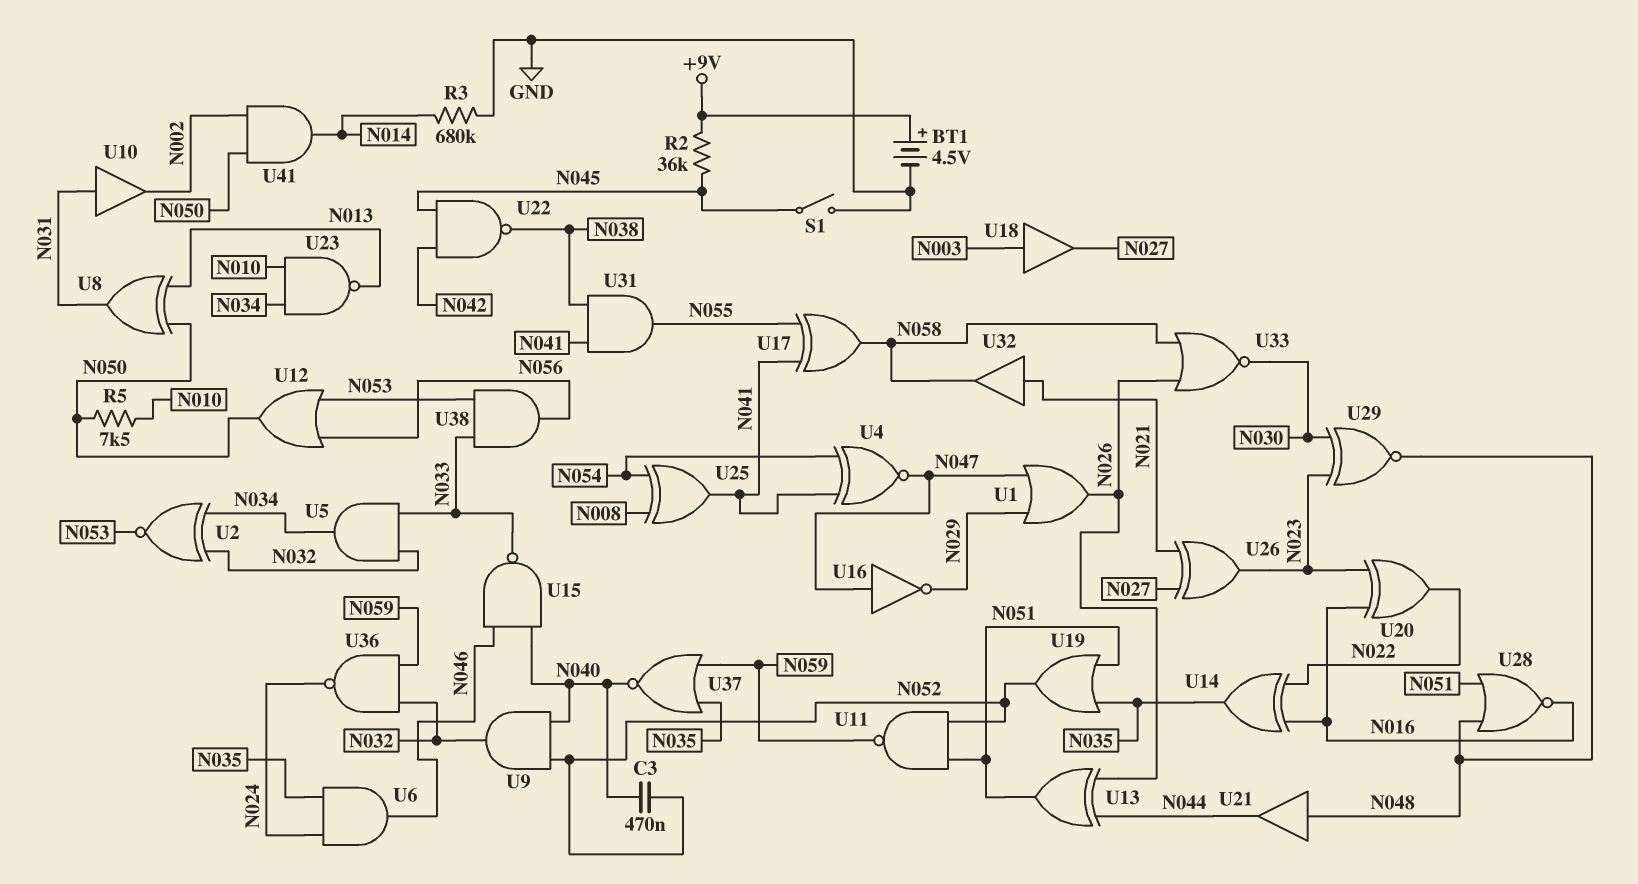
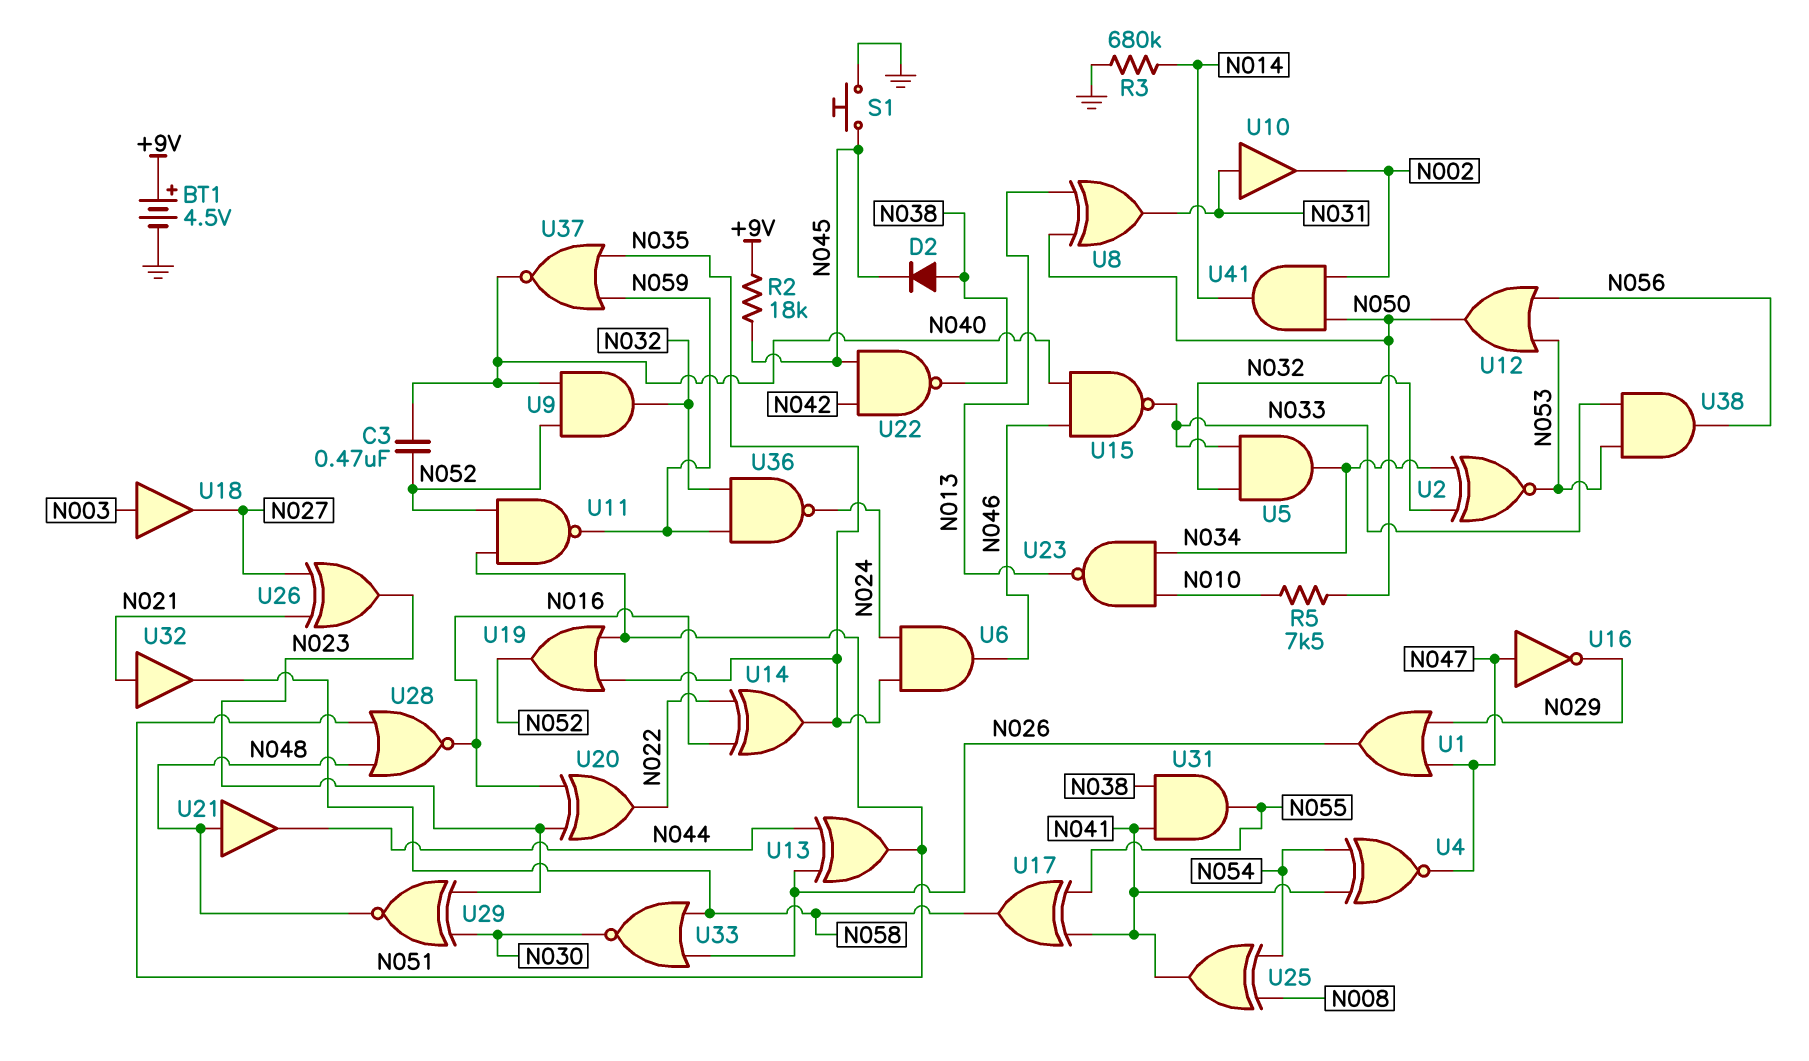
D2: none -> diode (A N038, K N045)
R2: 36k (+9V, N045) -> 18k (+9V, N045)
S1: switch (GND, N045) -> button (GND, N045)

